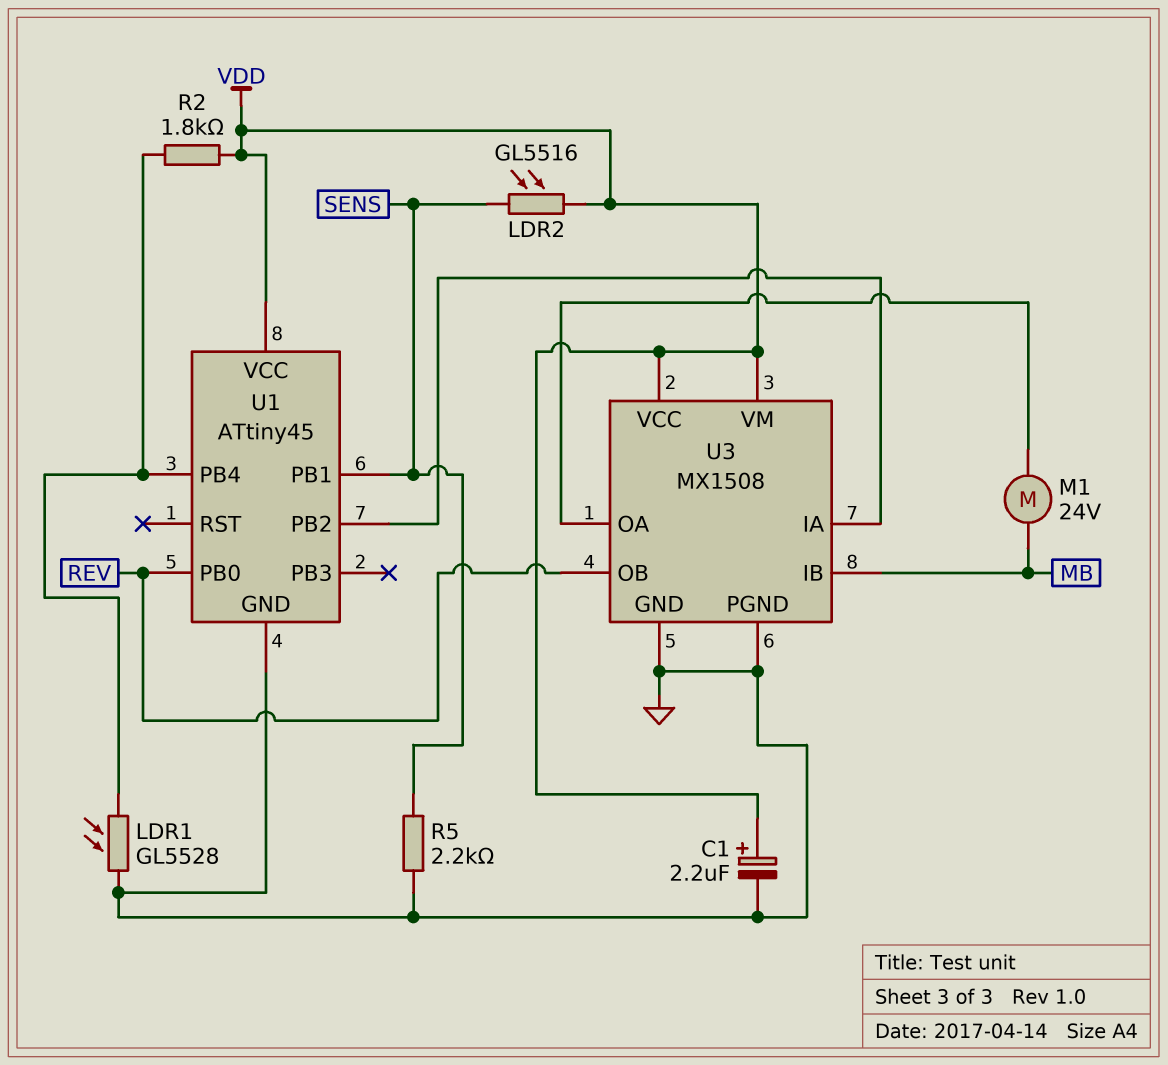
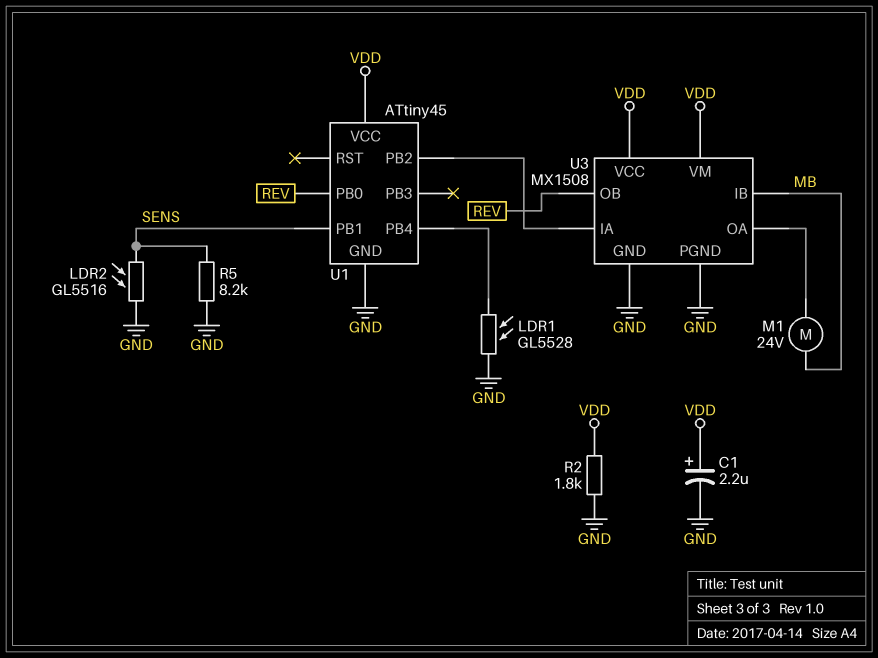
LDR2: GL5516 (SENS, VDD) -> GL5516 (GND, SENS)
R2: 1.8k (U1/PB4, VDD) -> 1.8k (GND, VDD)
R5: 2.2k (GND, SENS) -> 8.2k (GND, SENS)

